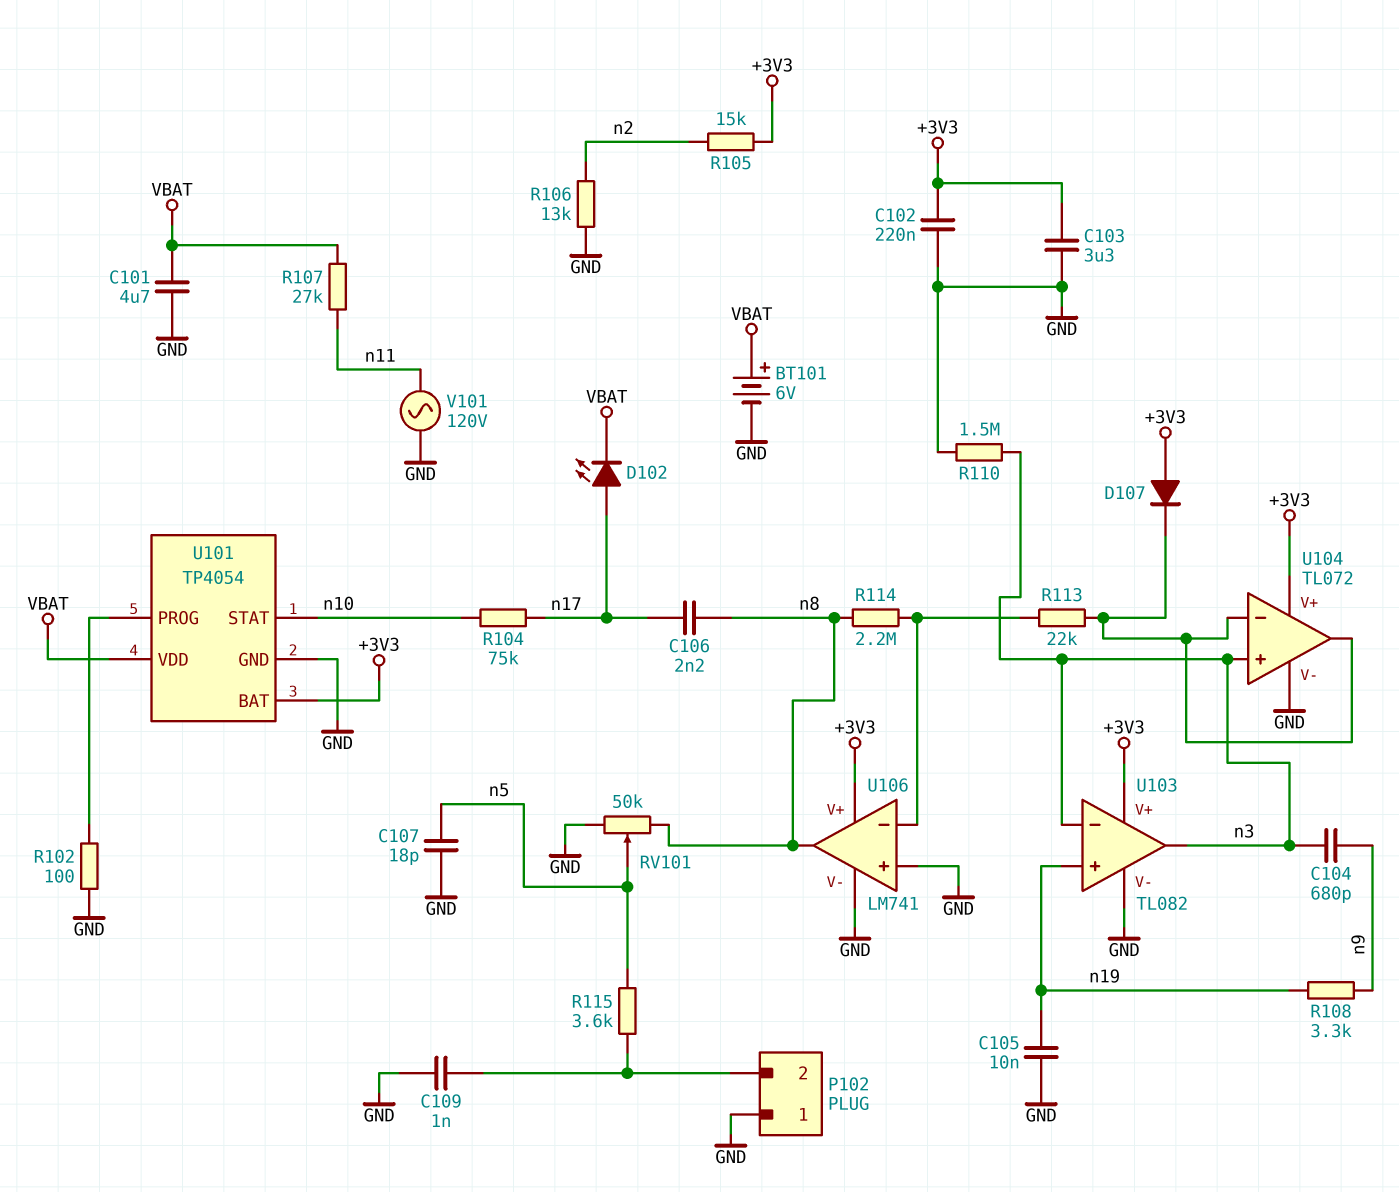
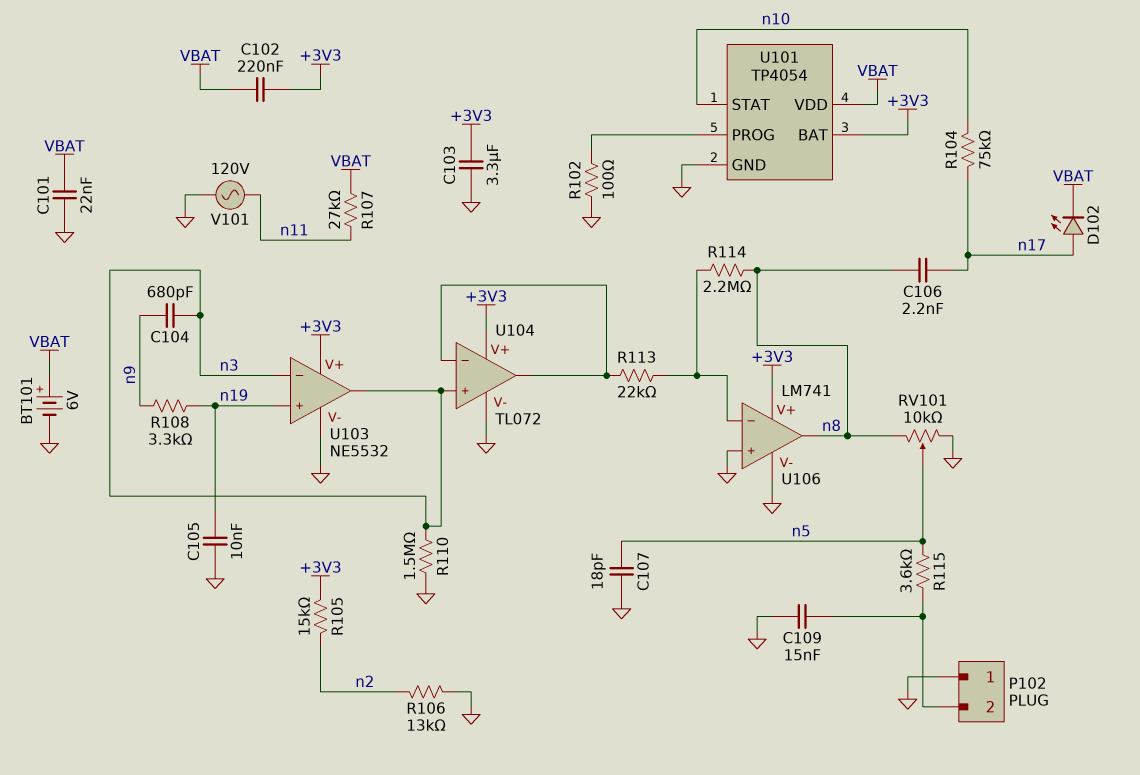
C101: 4.7uF (GND, VBAT) -> 22nF (GND, VBAT)
C102: 220nF (+3V3, GND) -> 220nF (+3V3, VBAT)
C109: 1nF (GND, P102/2) -> 15nF (GND, P102/2)
D107: diode (A +3V3, K U104/in-) -> none
RV101: 50k (GND, n8, wiper n5) -> 10k (GND, n8, wiper n5)
U103: TL082 -> NE5532

